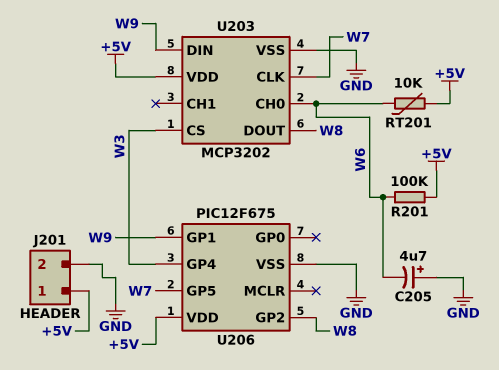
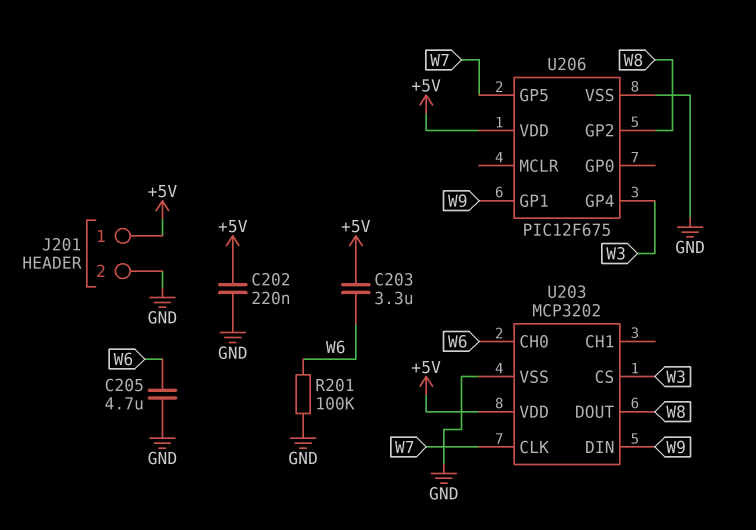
C202: none -> 220nF (+5V, GND)
C203: none -> 3.3uF (+5V, W6)
C205: 4.7uF (plus GND, minus W6) -> 4.7uF (GND, W6)
R201: 100k (+5V, W6) -> 100k (GND, W6)
RT201: 10k (+5V, W6) -> none

